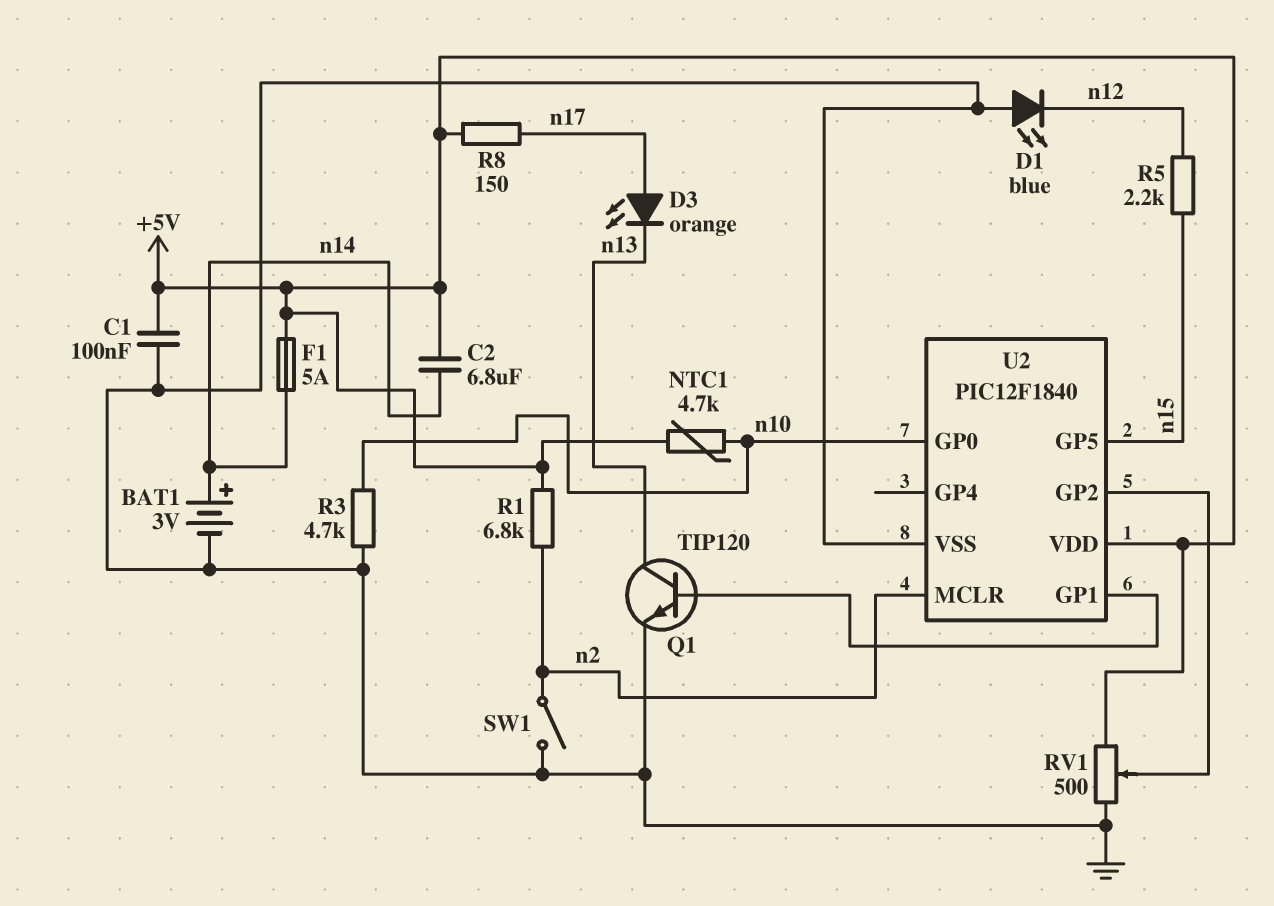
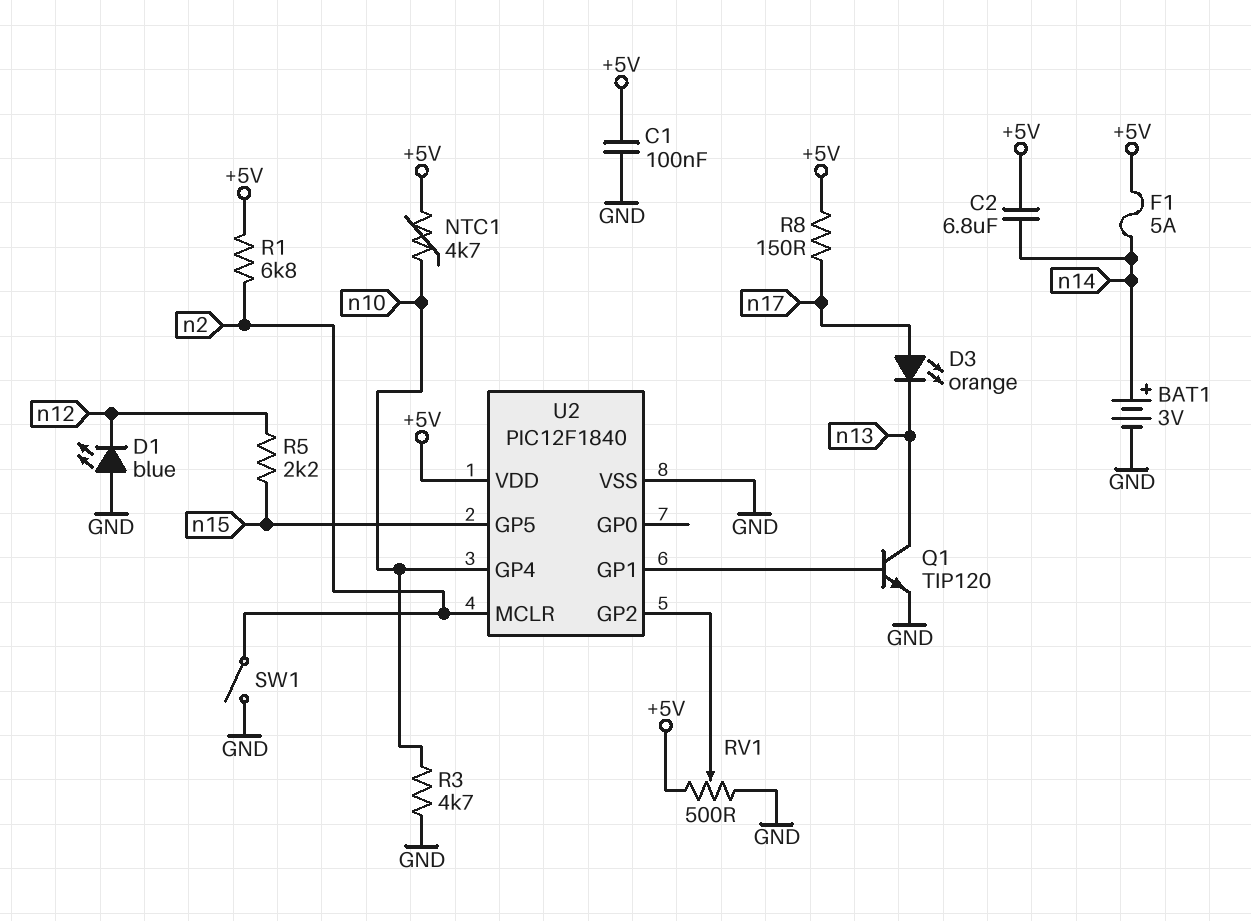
U2 pin GP0: n10 -> none
U2 pin GP4: none -> n10

